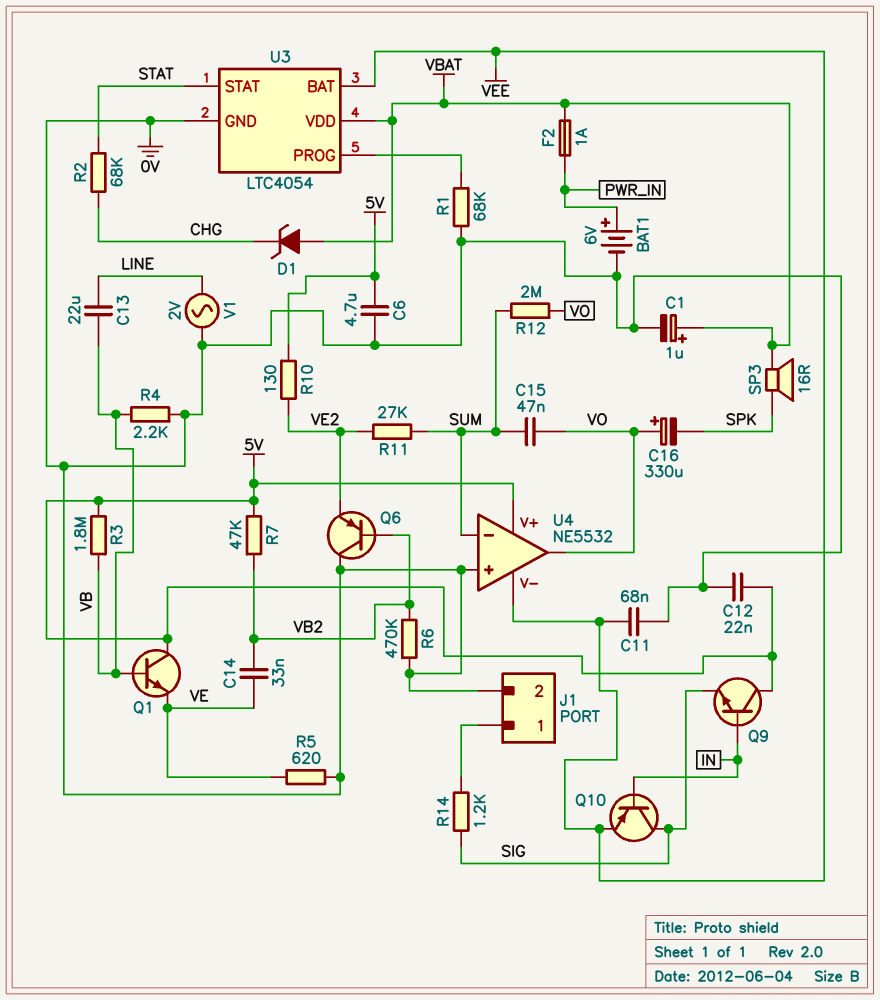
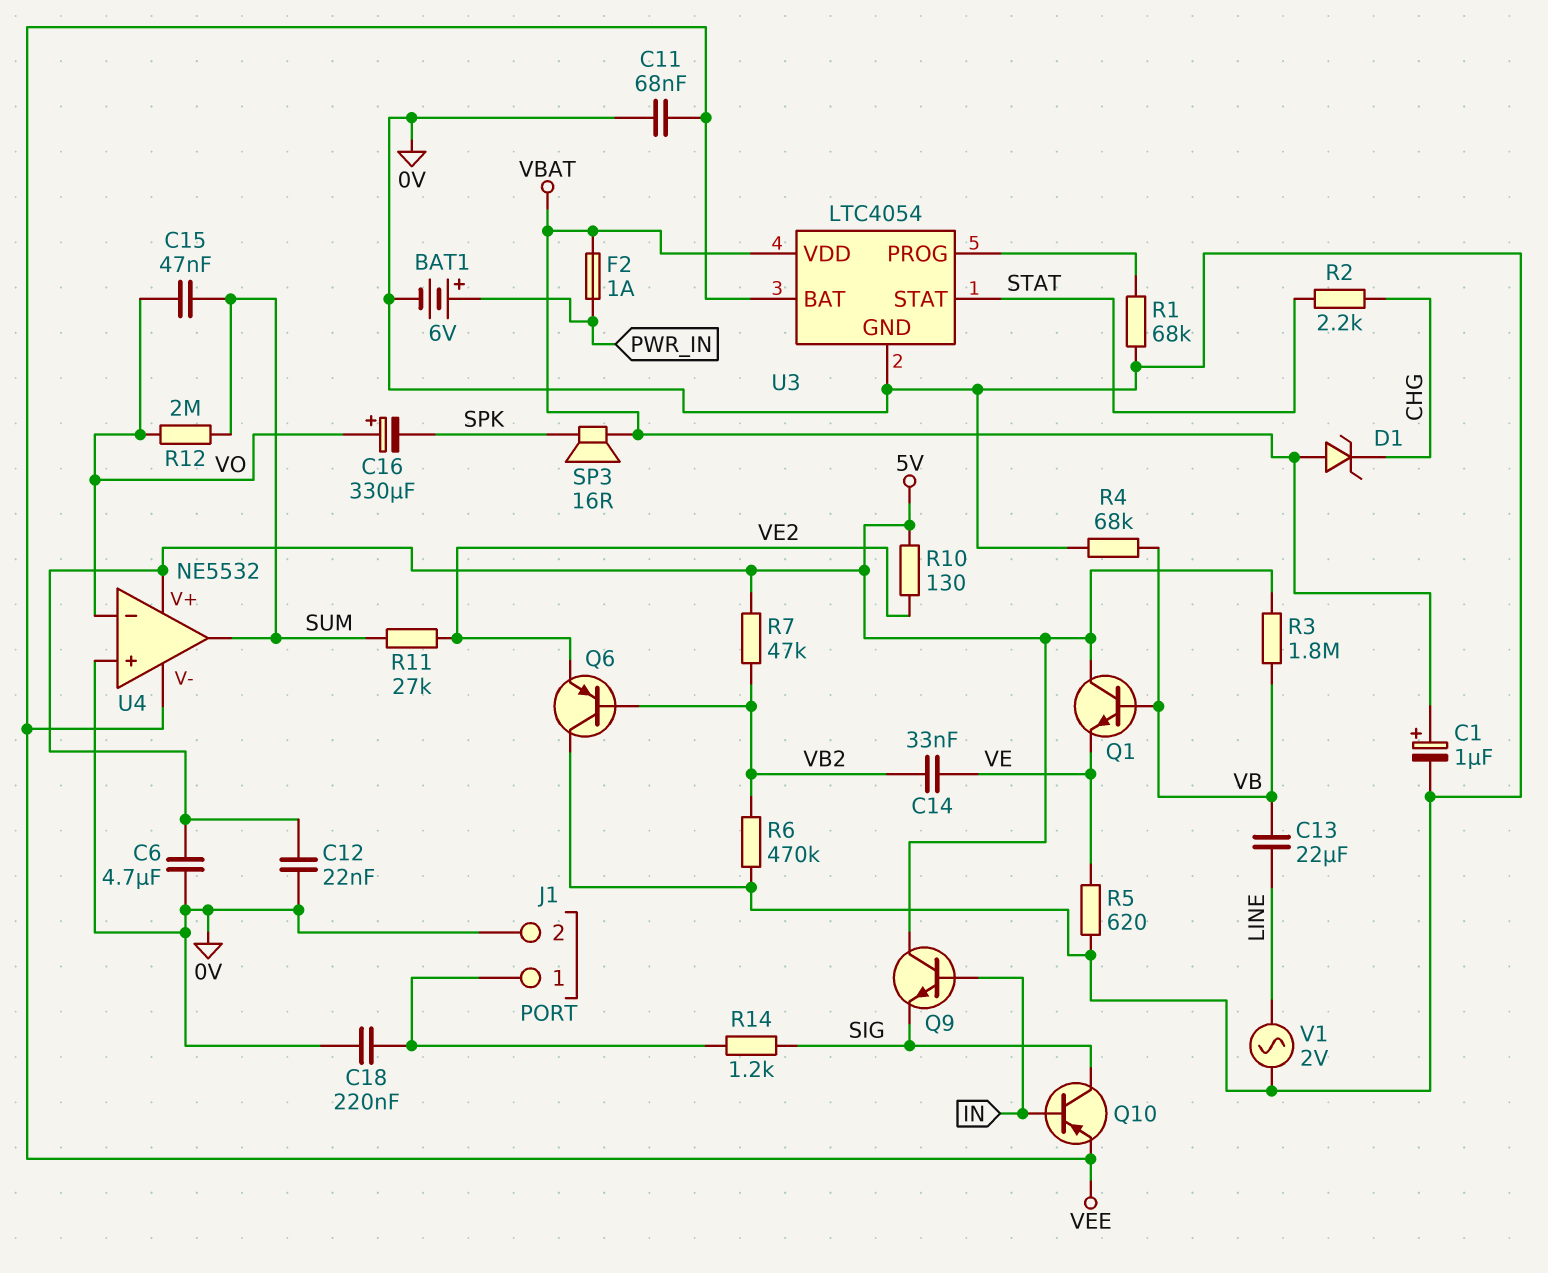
C18: none -> 220nF (0V, J1/1)
R2: 68k (CHG, STAT) -> 2.2k (CHG, STAT)
R4: 2.2k (0V, VB) -> 68k (0V, VB)
U4 pin in-: SUM -> VO
U4 pin out: VO -> SUM

